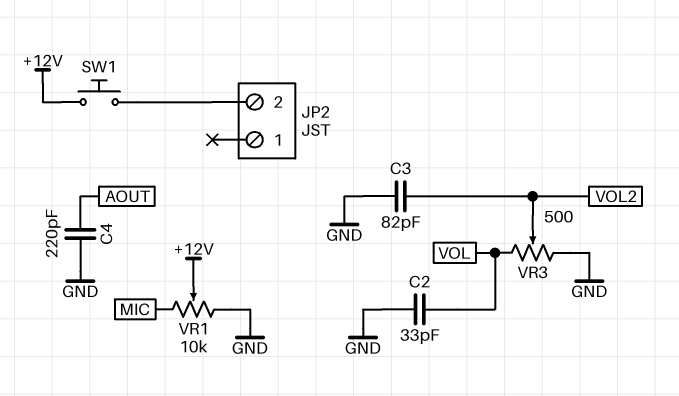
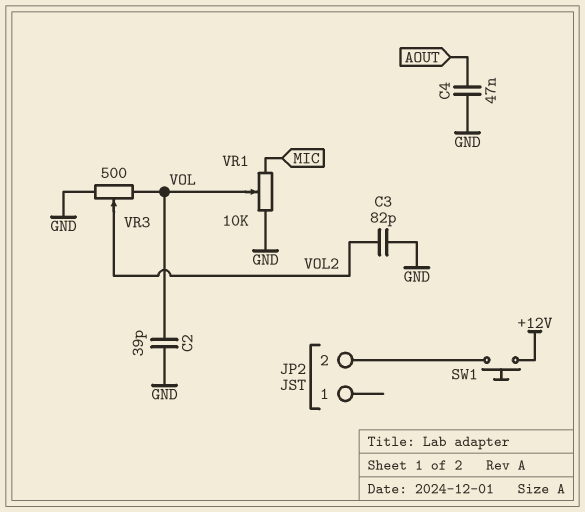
C2: 33pF (GND, VOL) -> 39pF (GND, VOL)
C4: 220pF (AOUT, GND) -> 47nF (AOUT, GND)
VR1: 10k (GND, MIC, wiper +12V) -> 10k (GND, MIC, wiper VOL)

